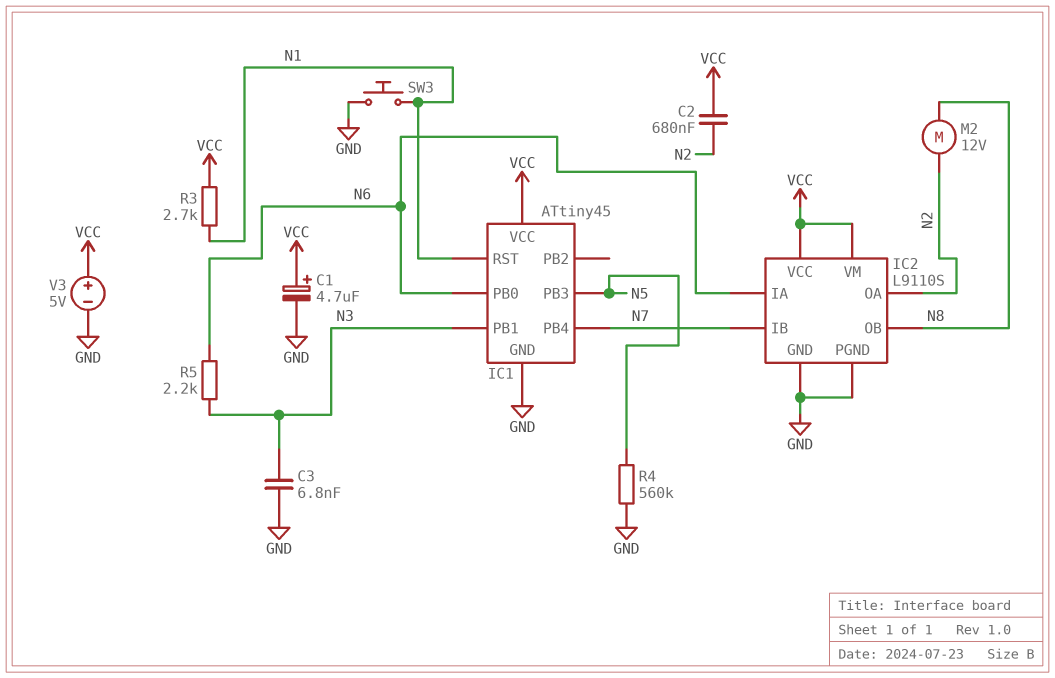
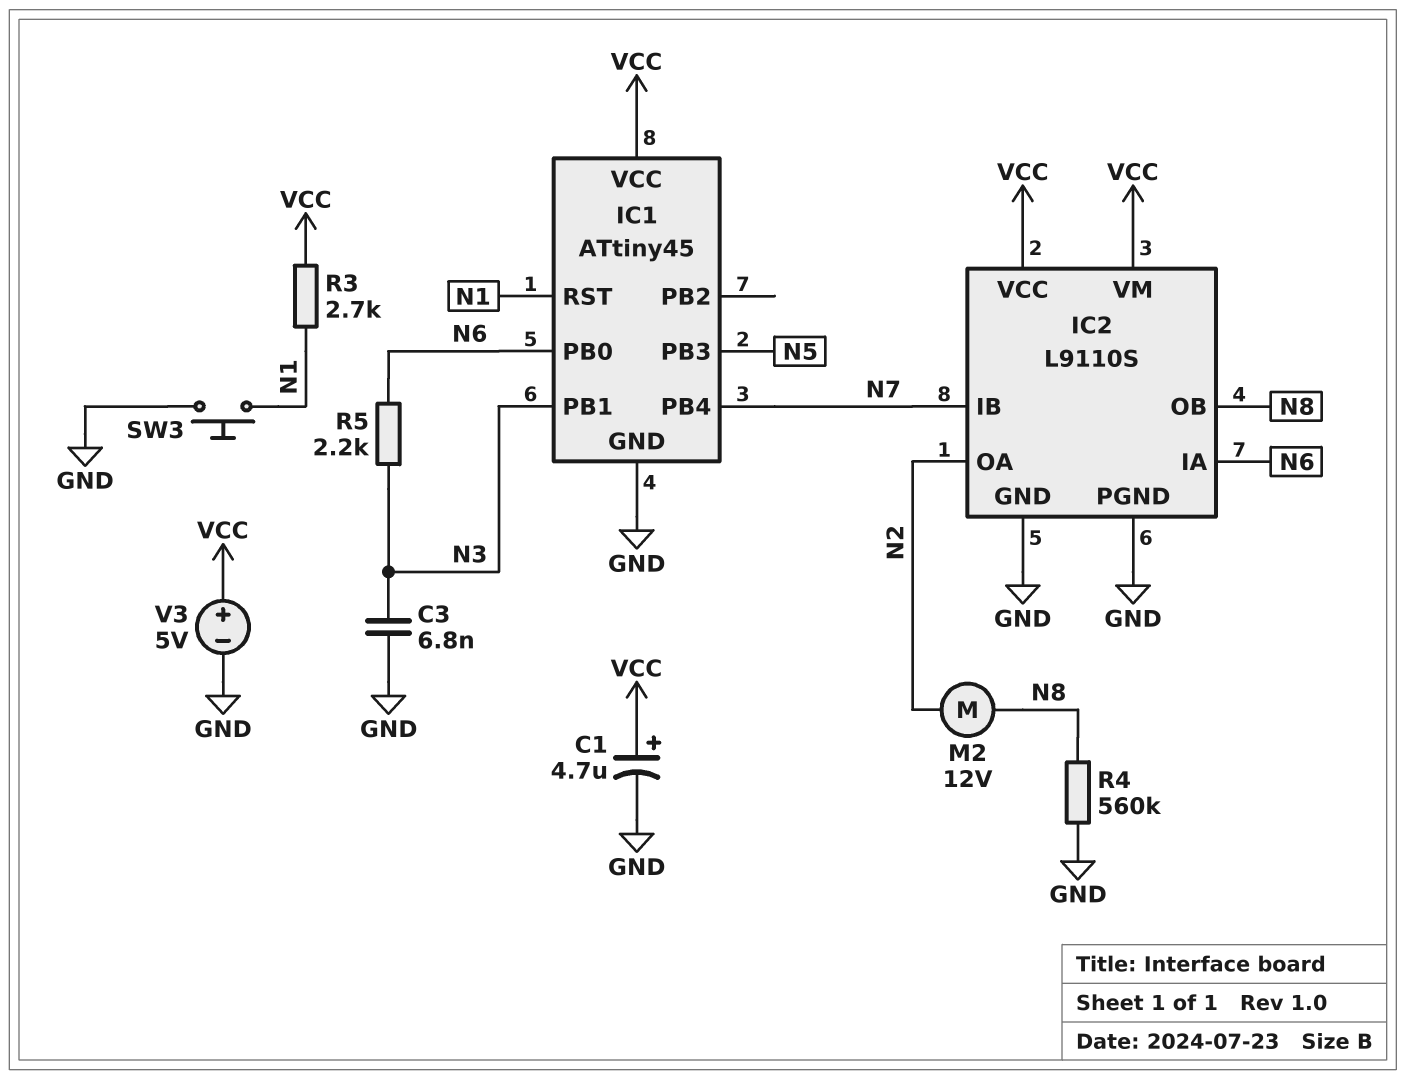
C2: 680nF (N2, VCC) -> none
R4: 560k (GND, N5) -> 560k (GND, N8)

